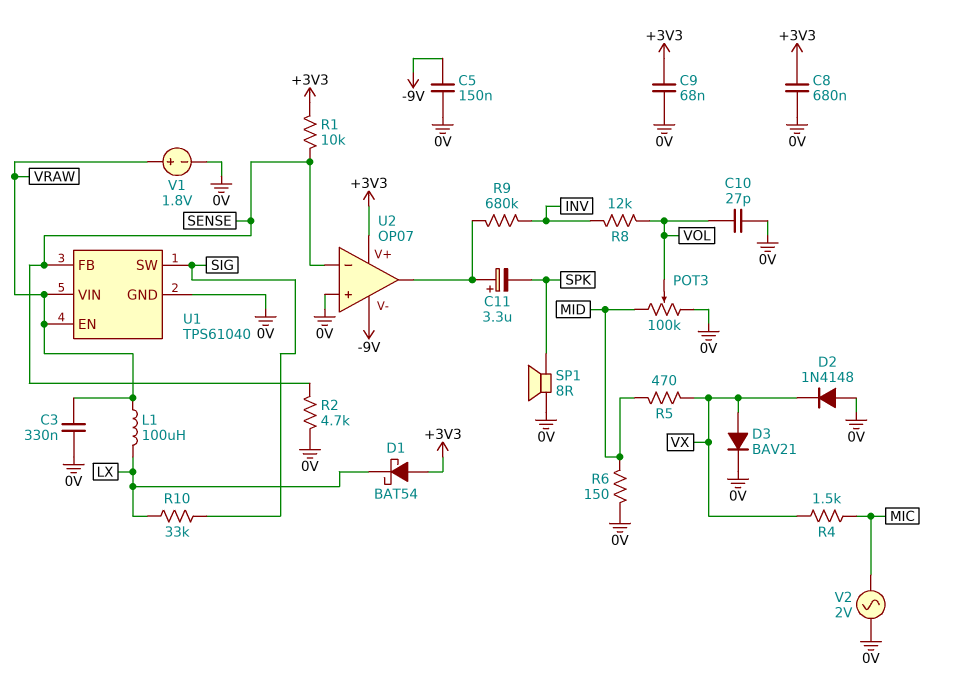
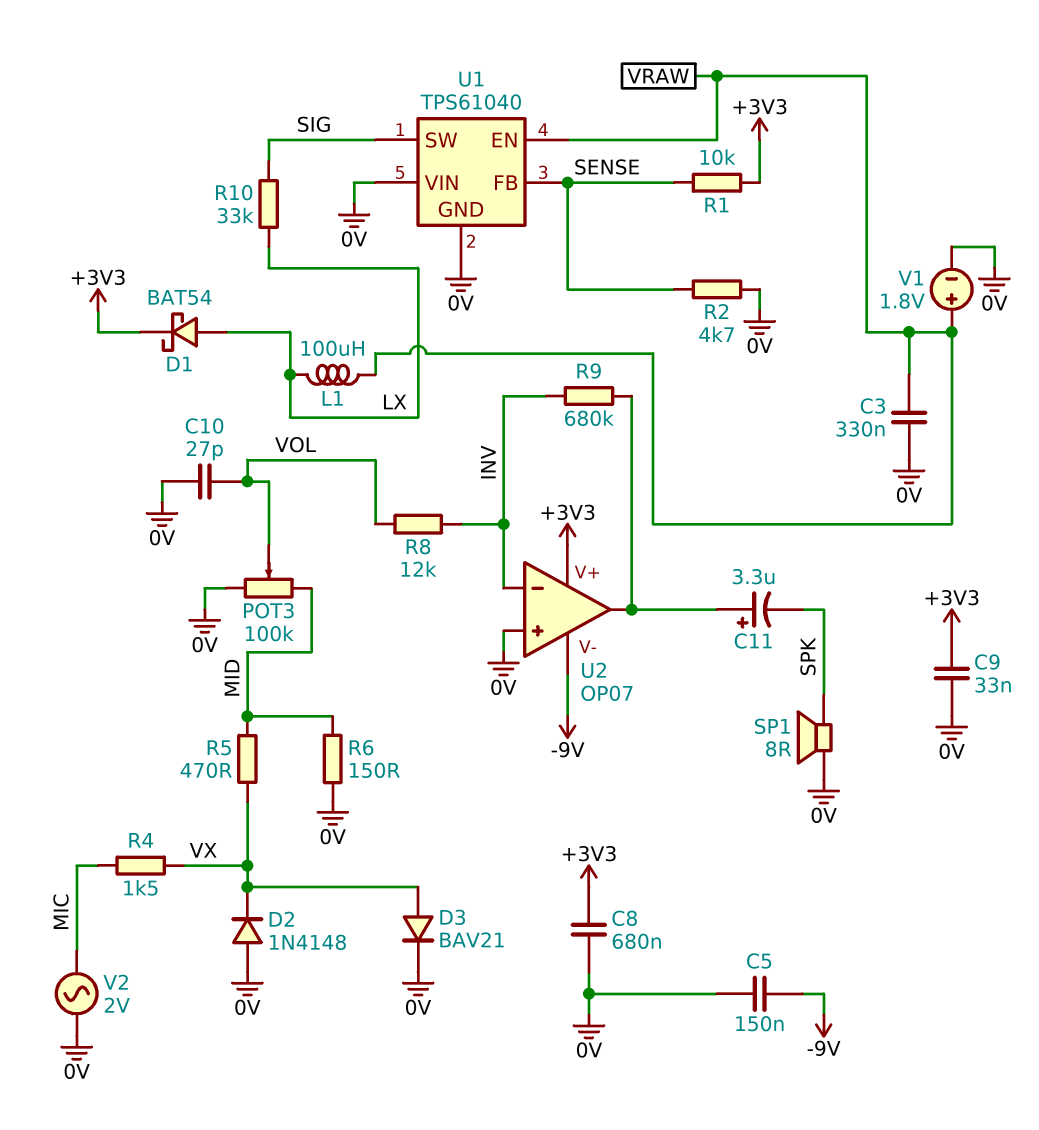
C9: 68nF (+3V3, 0V) -> 33nF (+3V3, 0V)
D1: schottky BAT54 (A +3V3, K LX) -> schottky BAT54 (A LX, K +3V3)
U1 pin VIN: VRAW -> 0V
U2 pin in-: SENSE -> INV

